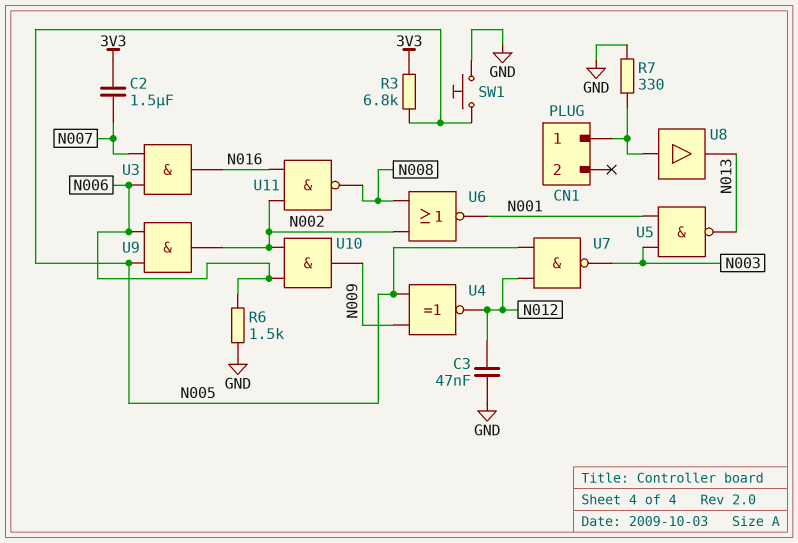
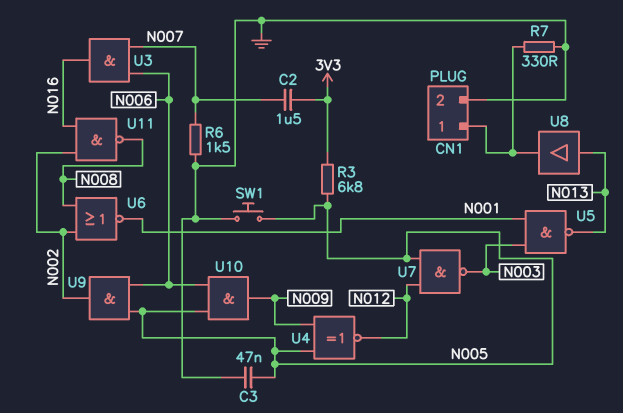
C3: 47nF (GND, N012) -> 47nF (GND, N005)
CN1 pin 2: none -> GND
R6: 1.5k (GND, N006) -> 1.5k (GND, N007)
U8: buffer (in CN1/1, out N013) -> buffer (in N013, out CN1/1)
U10: AND (in N002, in N006, out N009) -> AND (in N005, in N006, out N009)

